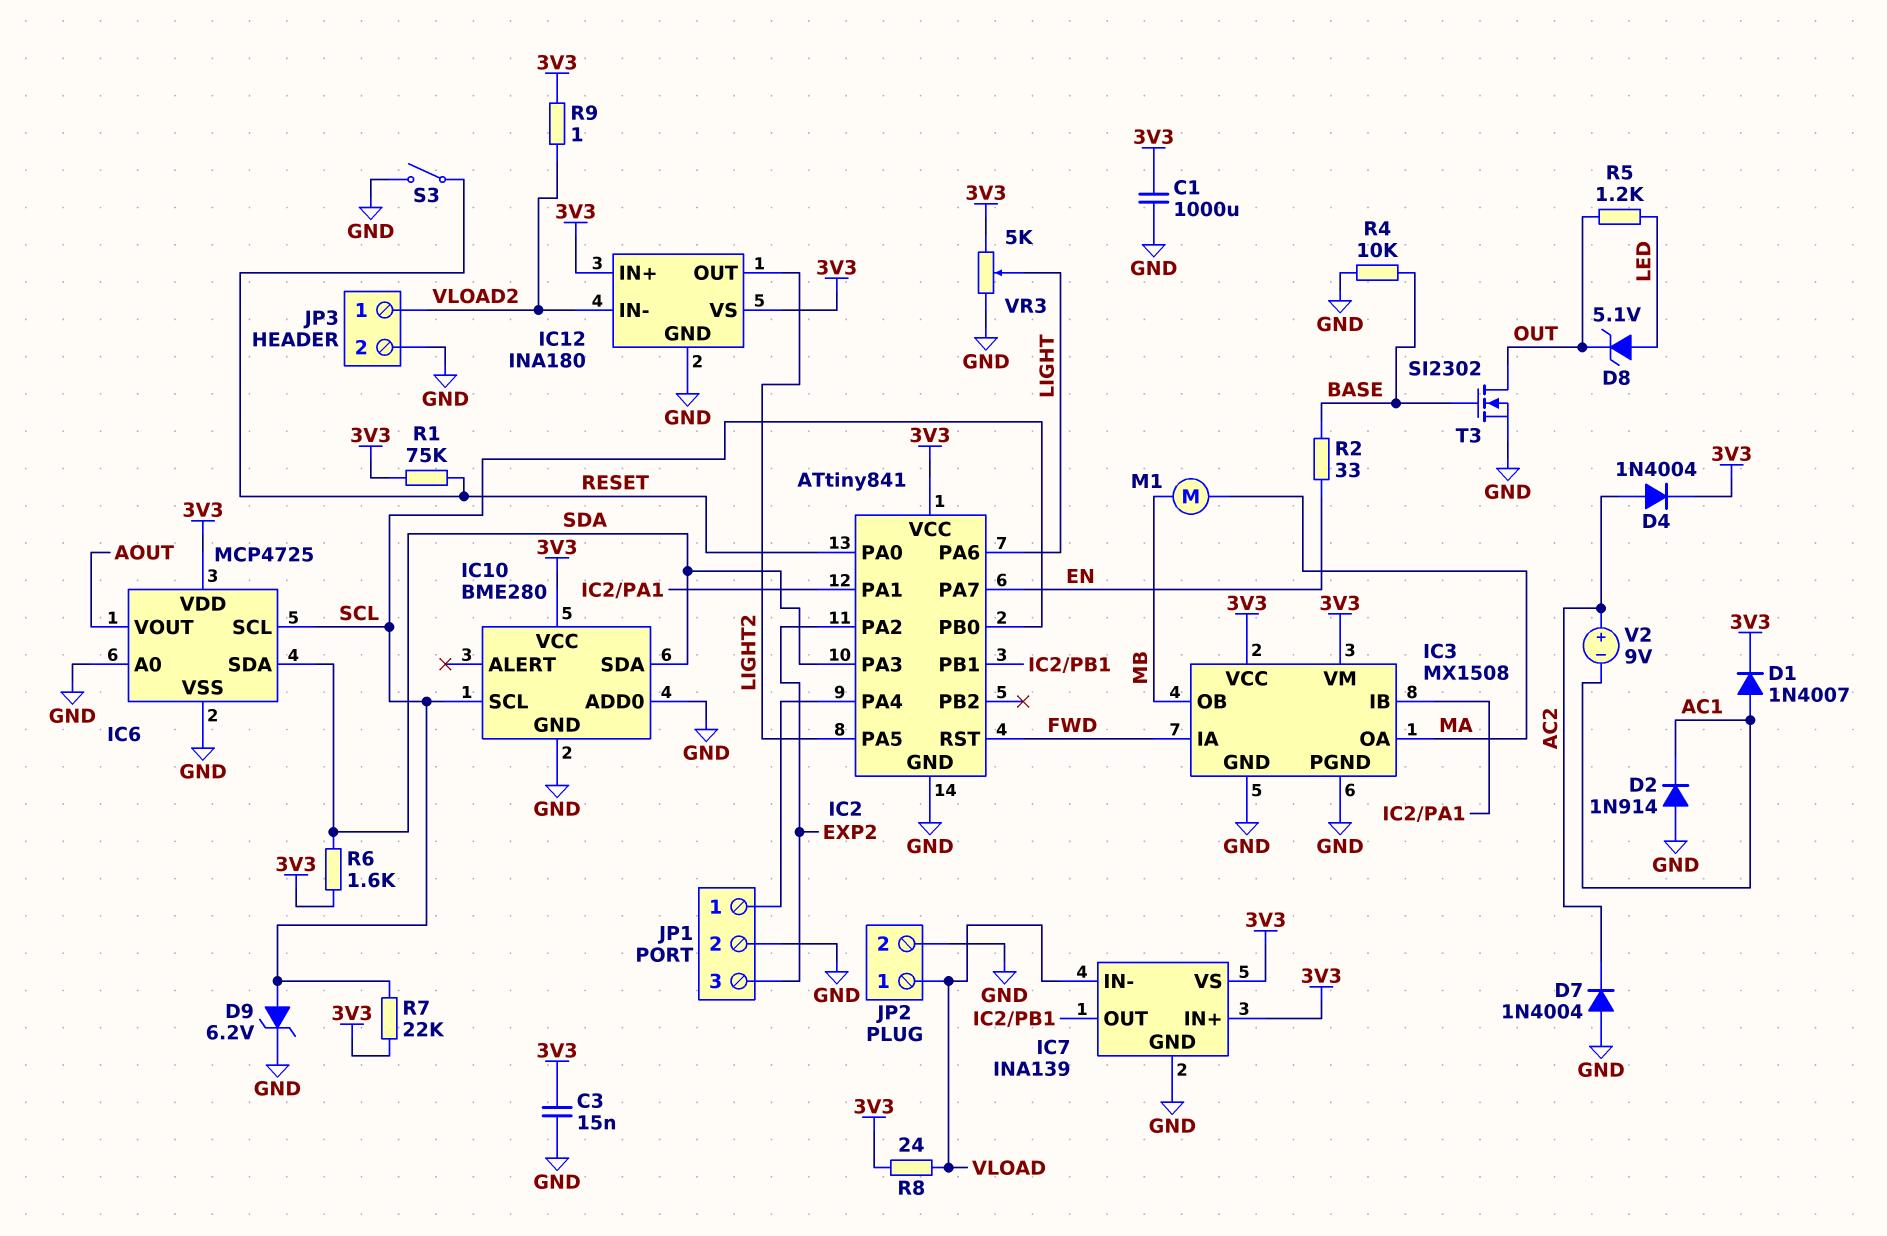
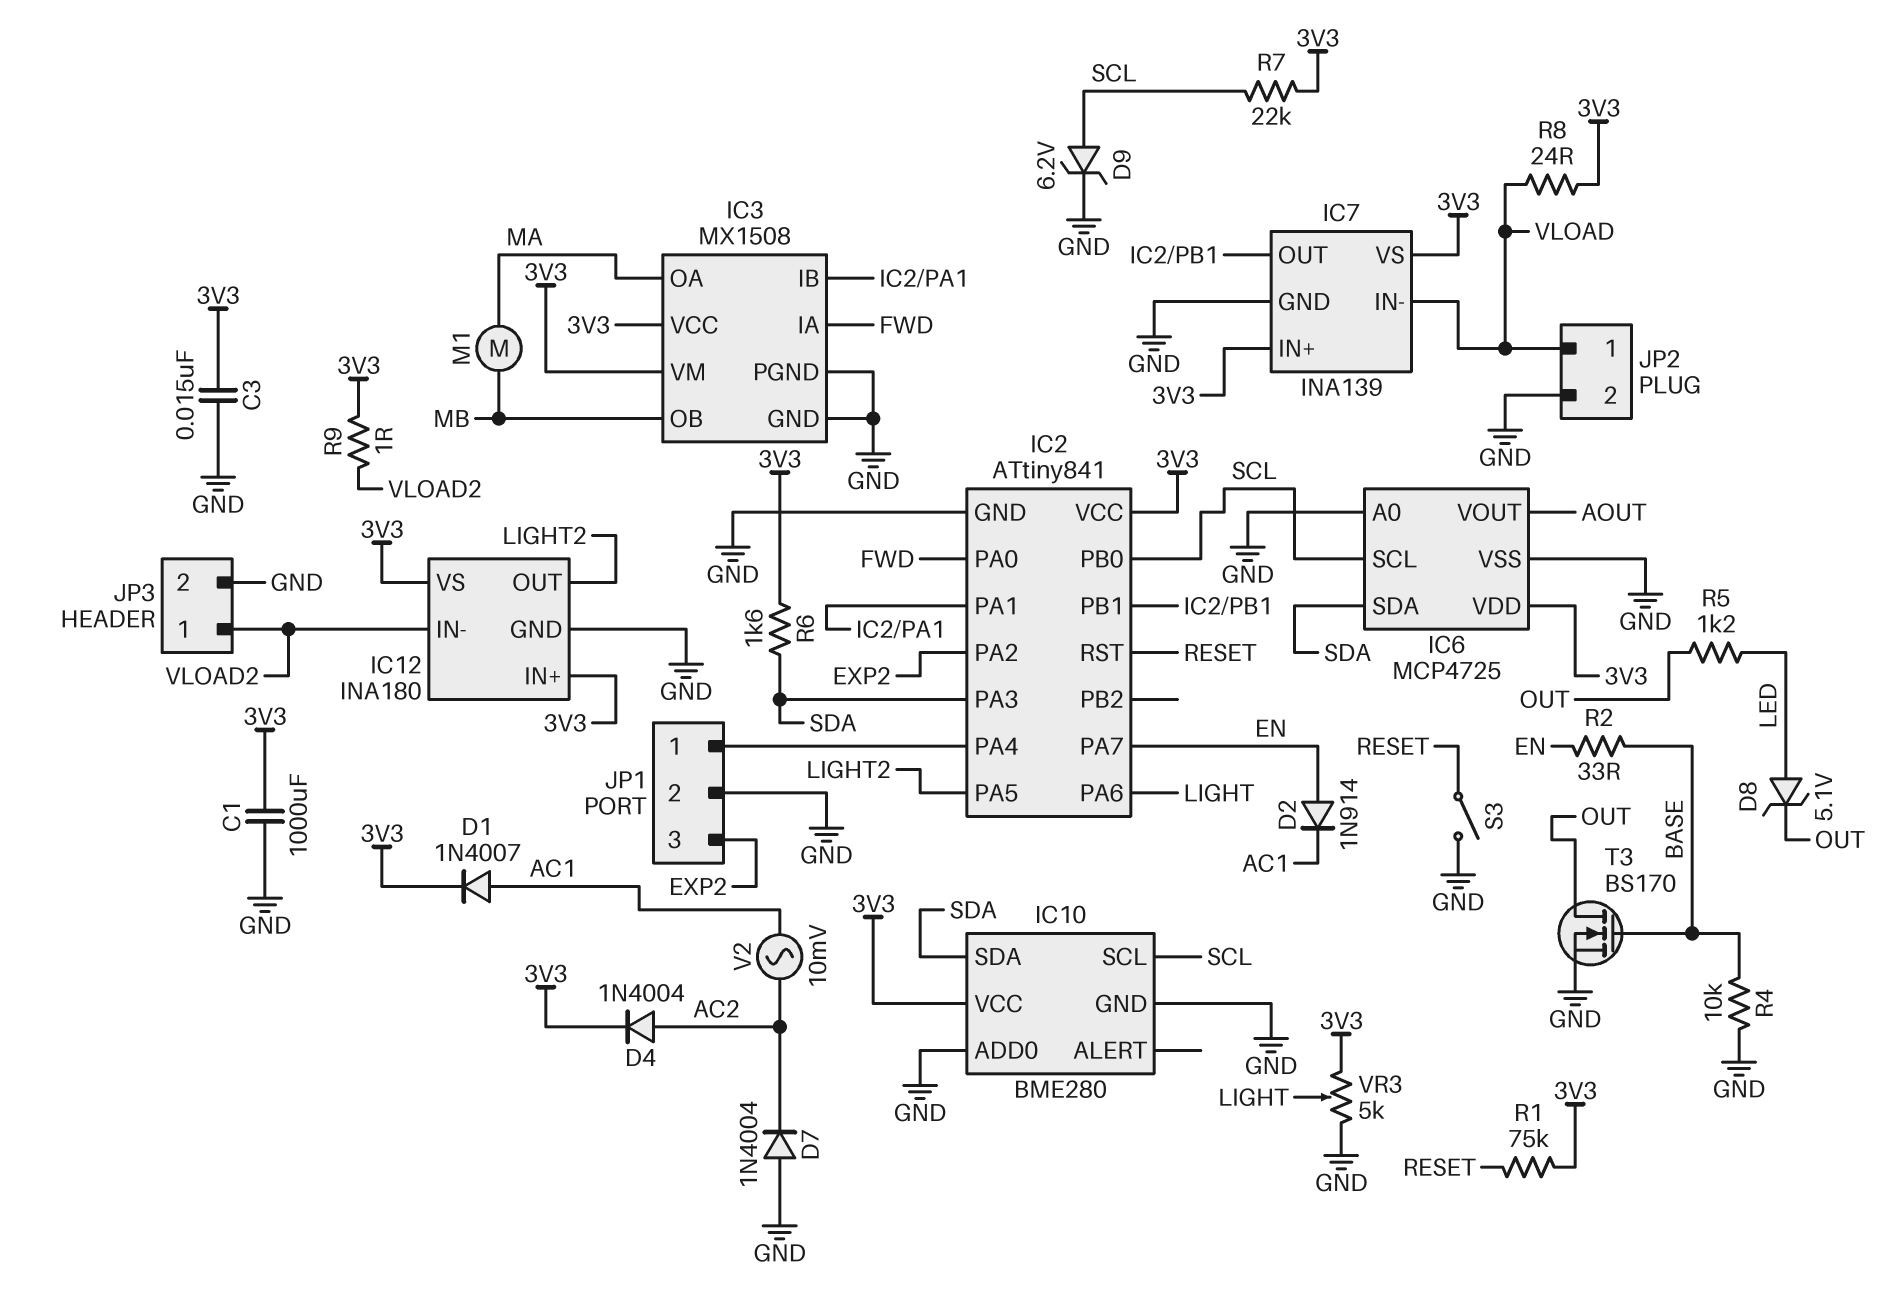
D2: diode 1N914 (A GND, K AC1) -> diode 1N914 (A EN, K AC1)
IC2 pin PA0: RESET -> FWD
IC2 pin RST: FWD -> RESET
T3: NMOS SI2302 (G BASE, D OUT, S GND) -> NMOS BS170 (G BASE, D OUT, S GND)
V2: 9V (plus AC2, minus AC1) -> AC 10mV (AC1, AC2)

